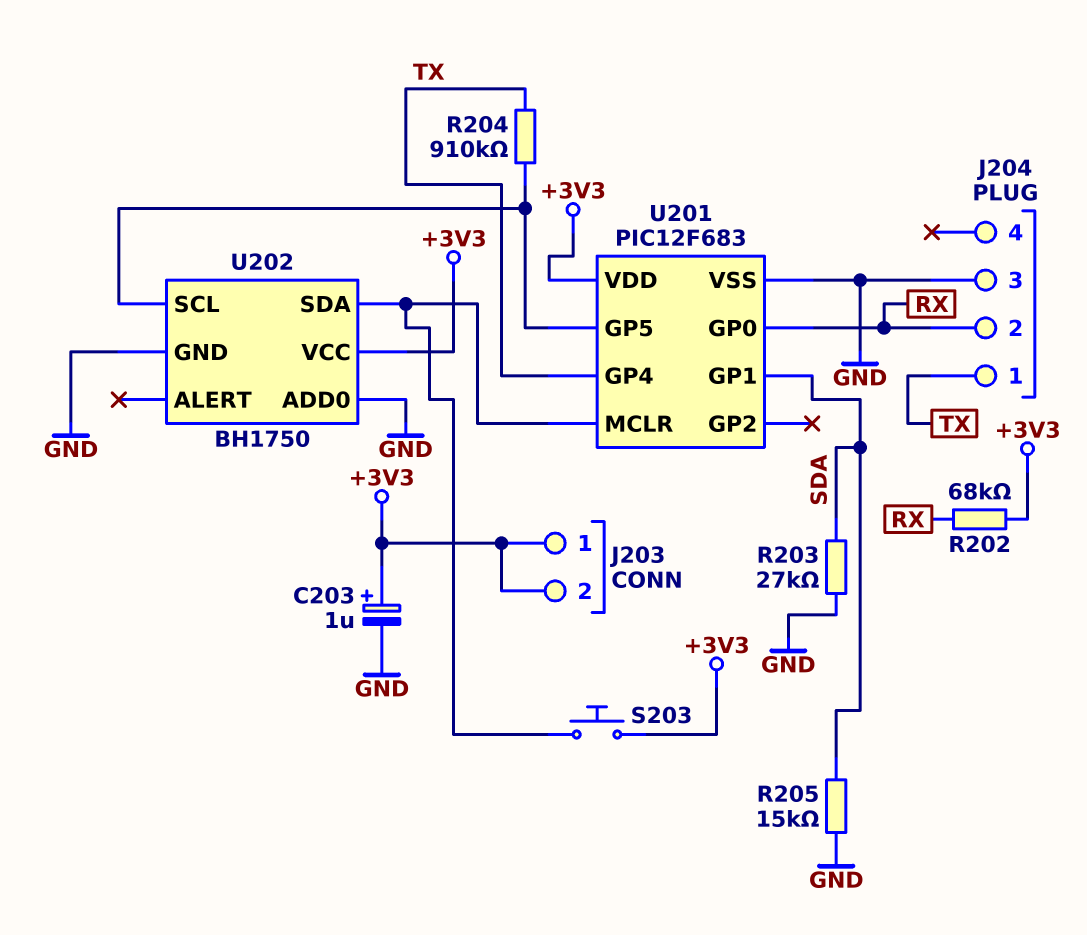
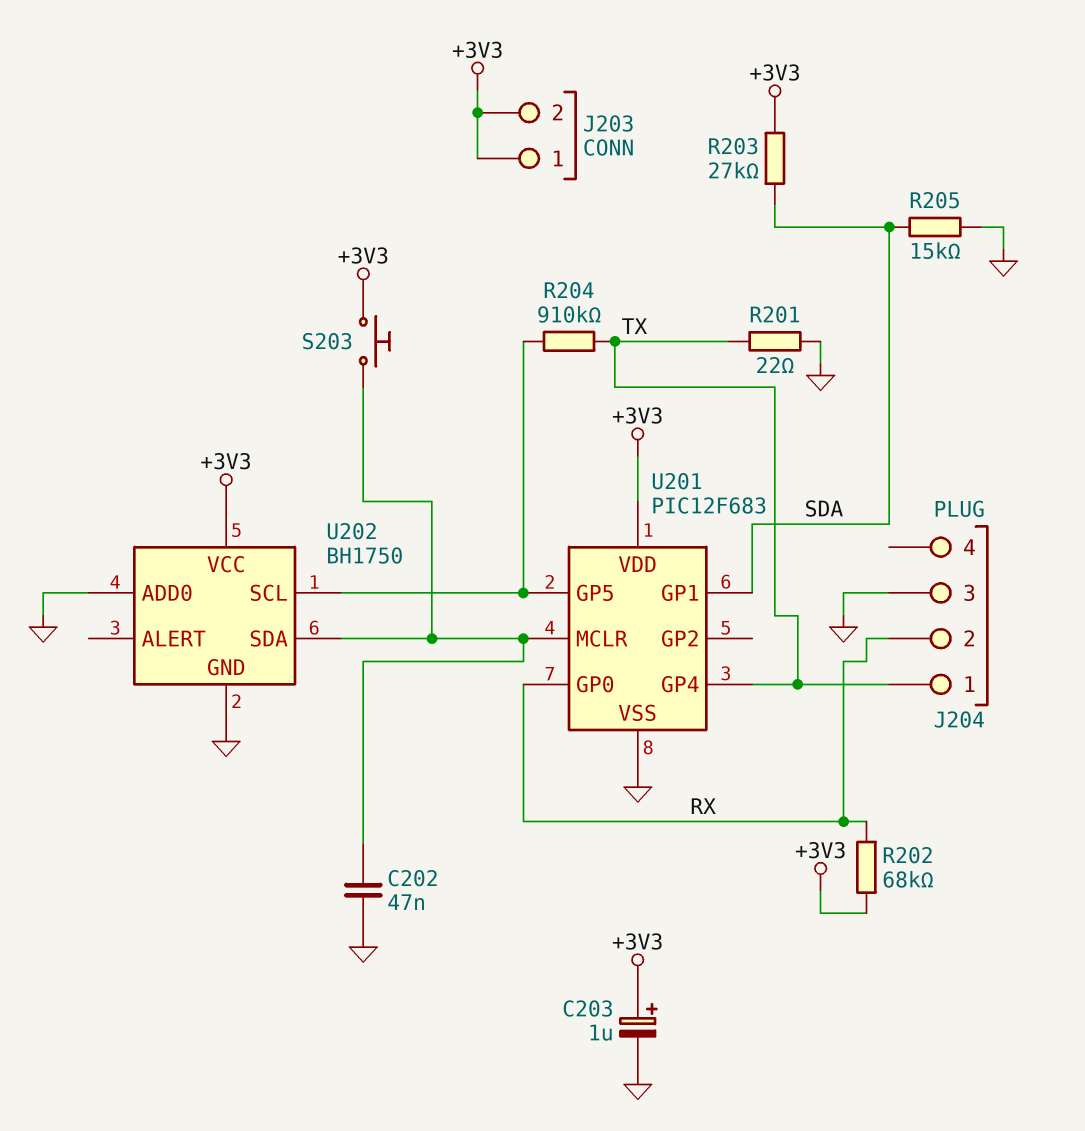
C202: none -> 47nF (GND, U201/MCLR)
R201: none -> 22 (GND, TX)
R203: 27k (GND, SDA) -> 27k (+3V3, SDA)

